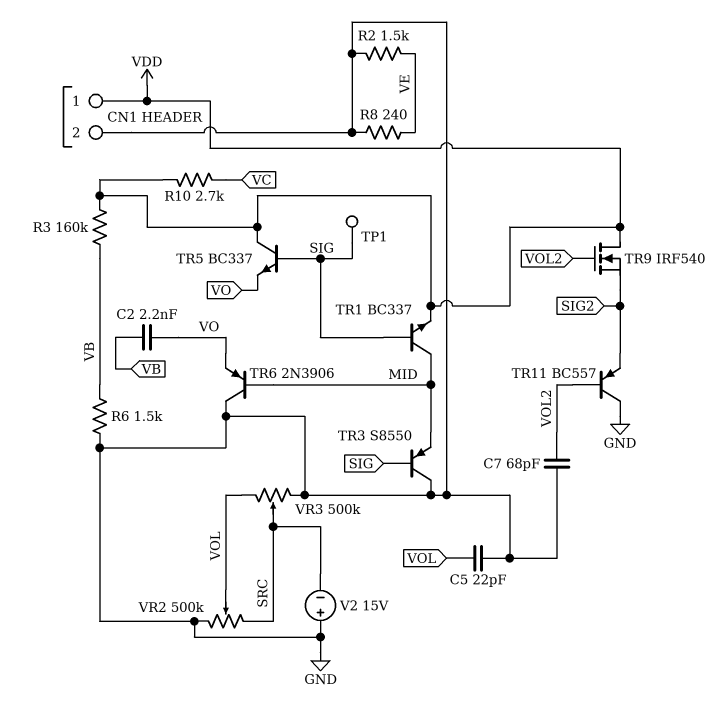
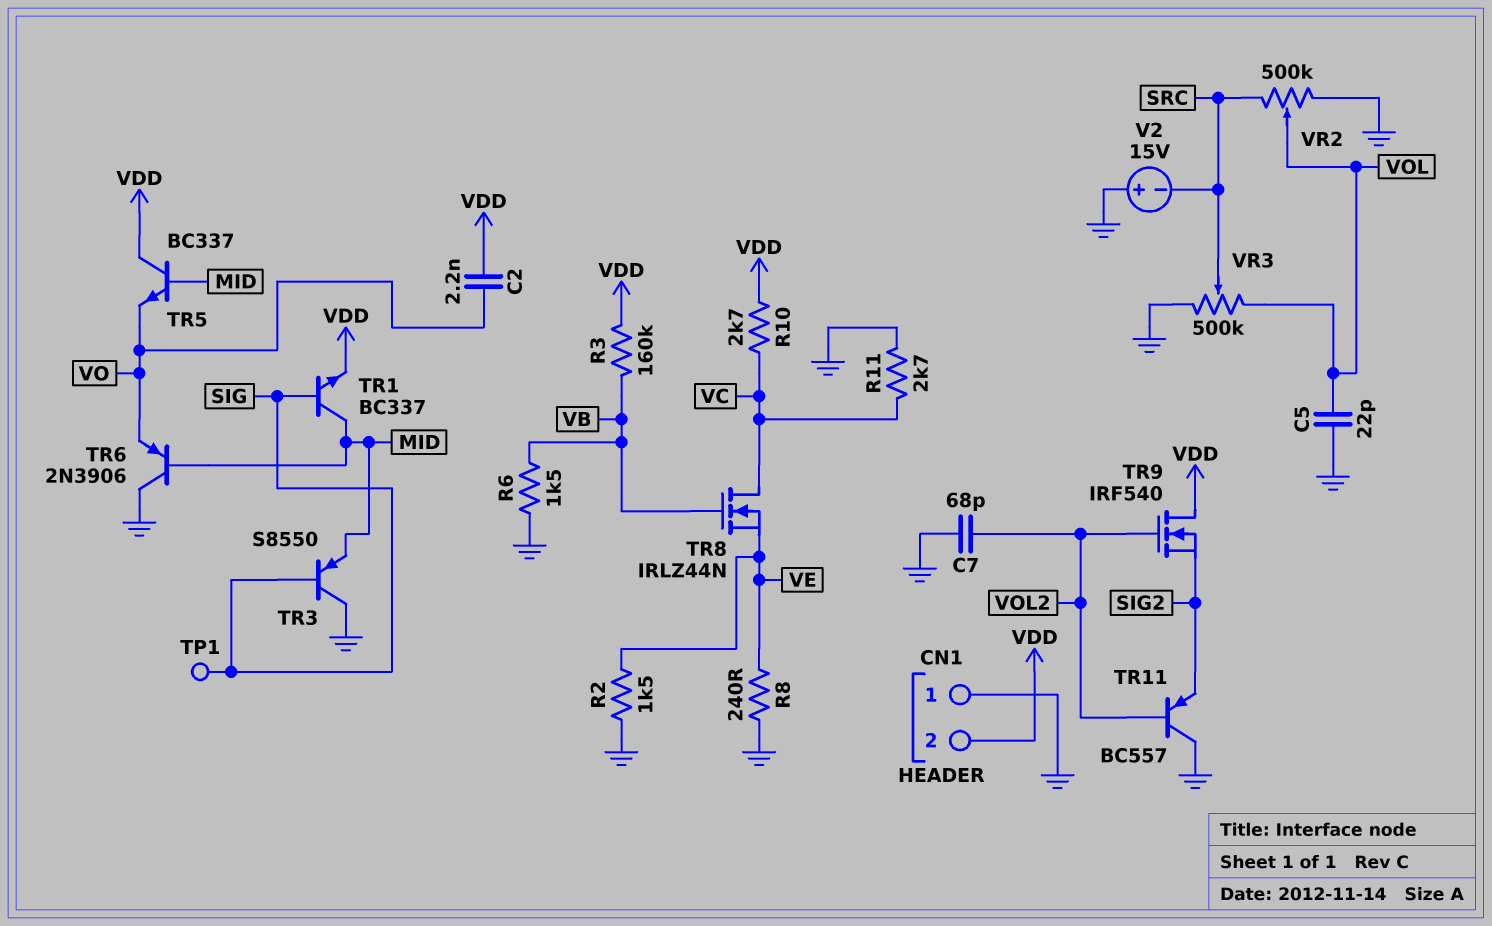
C2: 2.2nF (VB, VO) -> 2.2nF (VDD, VO)
CN1 pin 1: VDD -> GND
CN1 pin 2: GND -> VDD
R11: none -> 2.7k (GND, VC)
TR5: NPN BC337 (B SIG, C VDD, E VO) -> NPN BC337 (B MID, C VDD, E VO)
TR8: none -> NMOS IRLZ44N (G VB, D VC, S VE)

